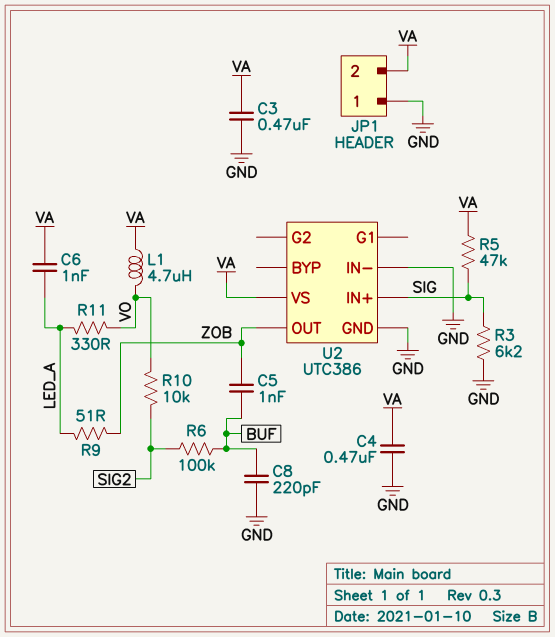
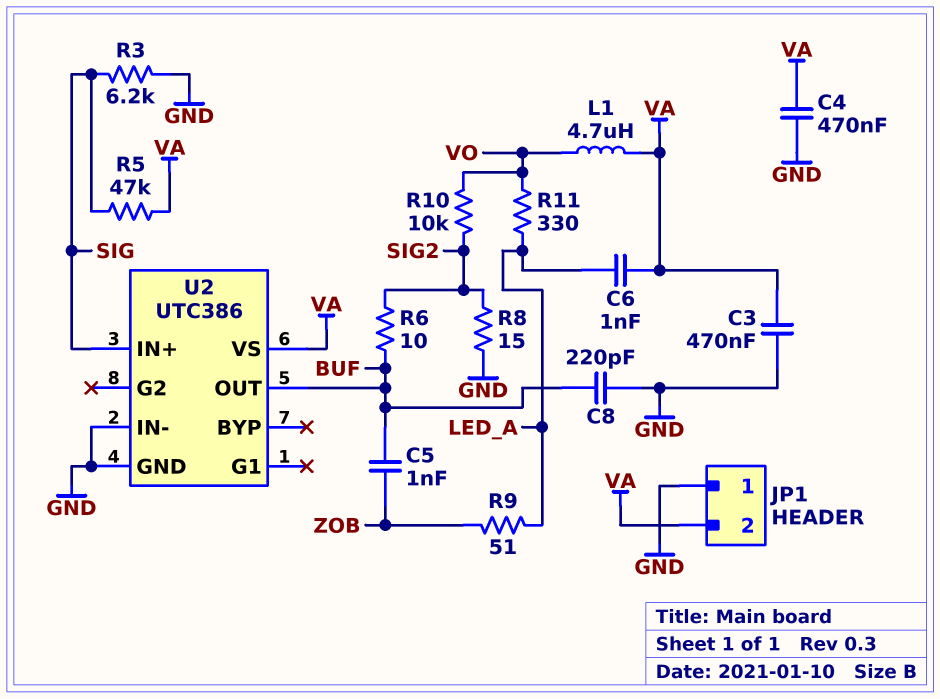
R6: 100k (BUF, SIG2) -> 10 (BUF, SIG2)
R8: none -> 15 (GND, SIG2)
U2 pin OUT: ZOB -> BUF

